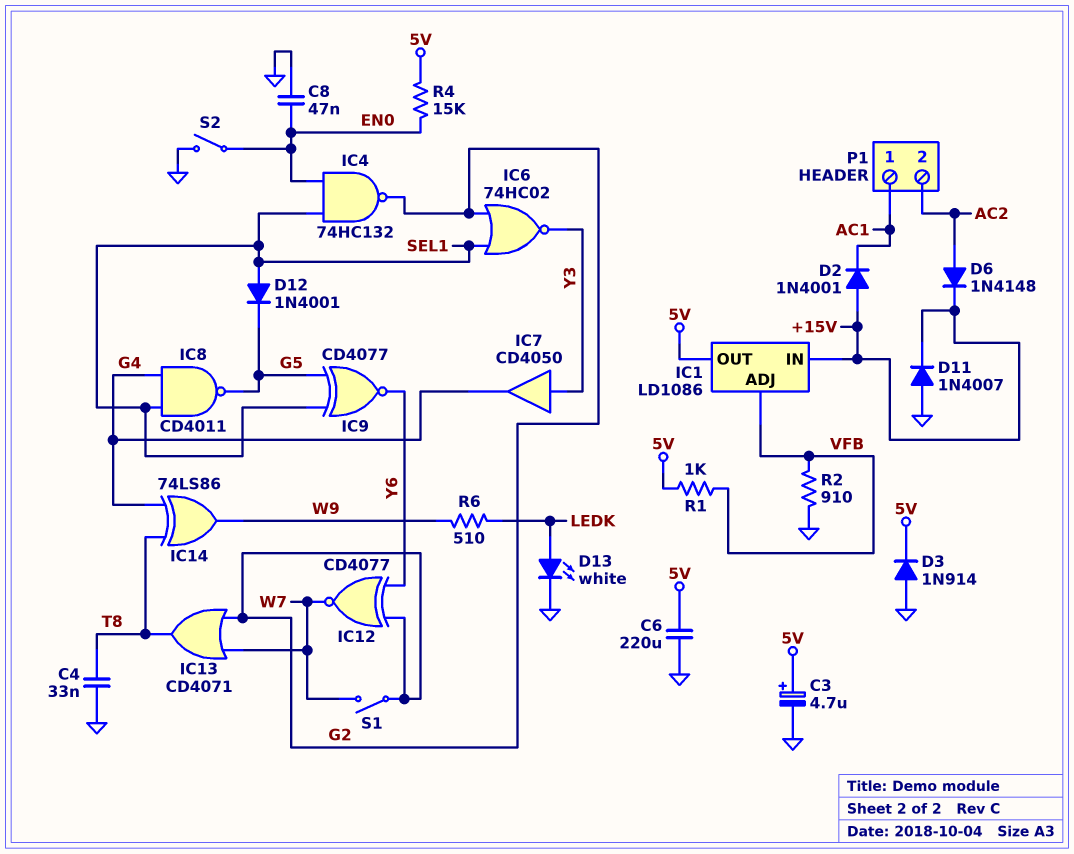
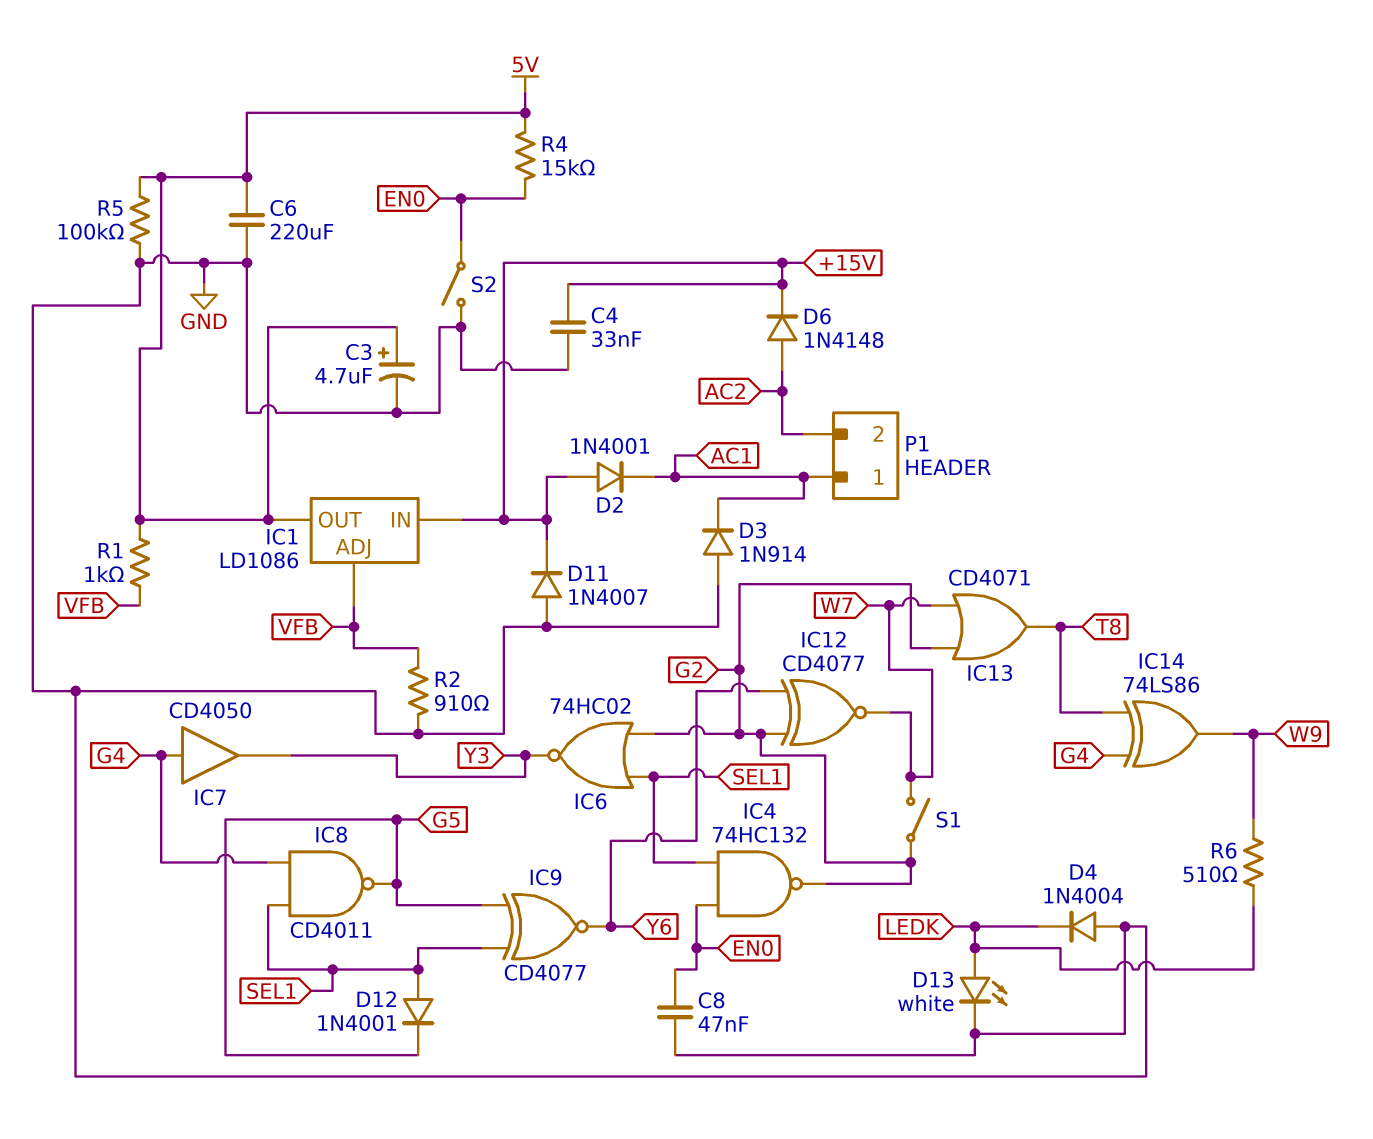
C4: 33nF (GND, T8) -> 33nF (+15V, GND)
D3: diode 1N914 (A GND, K 5V) -> diode 1N914 (A GND, K AC1)
D4: none -> diode 1N4004 (A GND, K LEDK)
IC7: buffer CD4050 (in Y3, out G4) -> buffer CD4050 (in G4, out Y3)
R5: none -> 100k (5V, GND)

